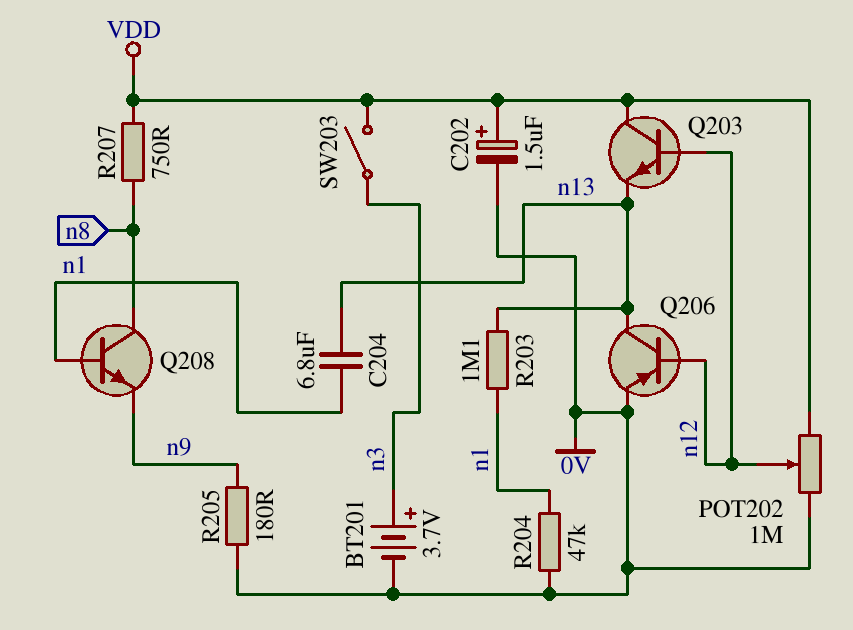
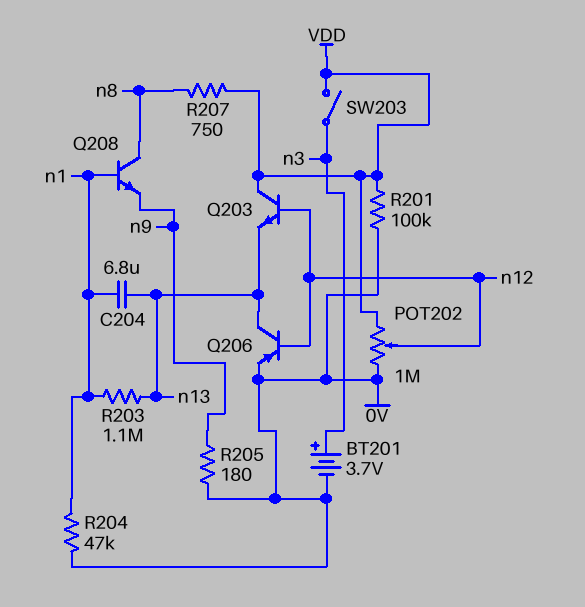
C202: 1.5uF (plus VDD, minus 0V) -> none
R201: none -> 100k (0V, VDD)

